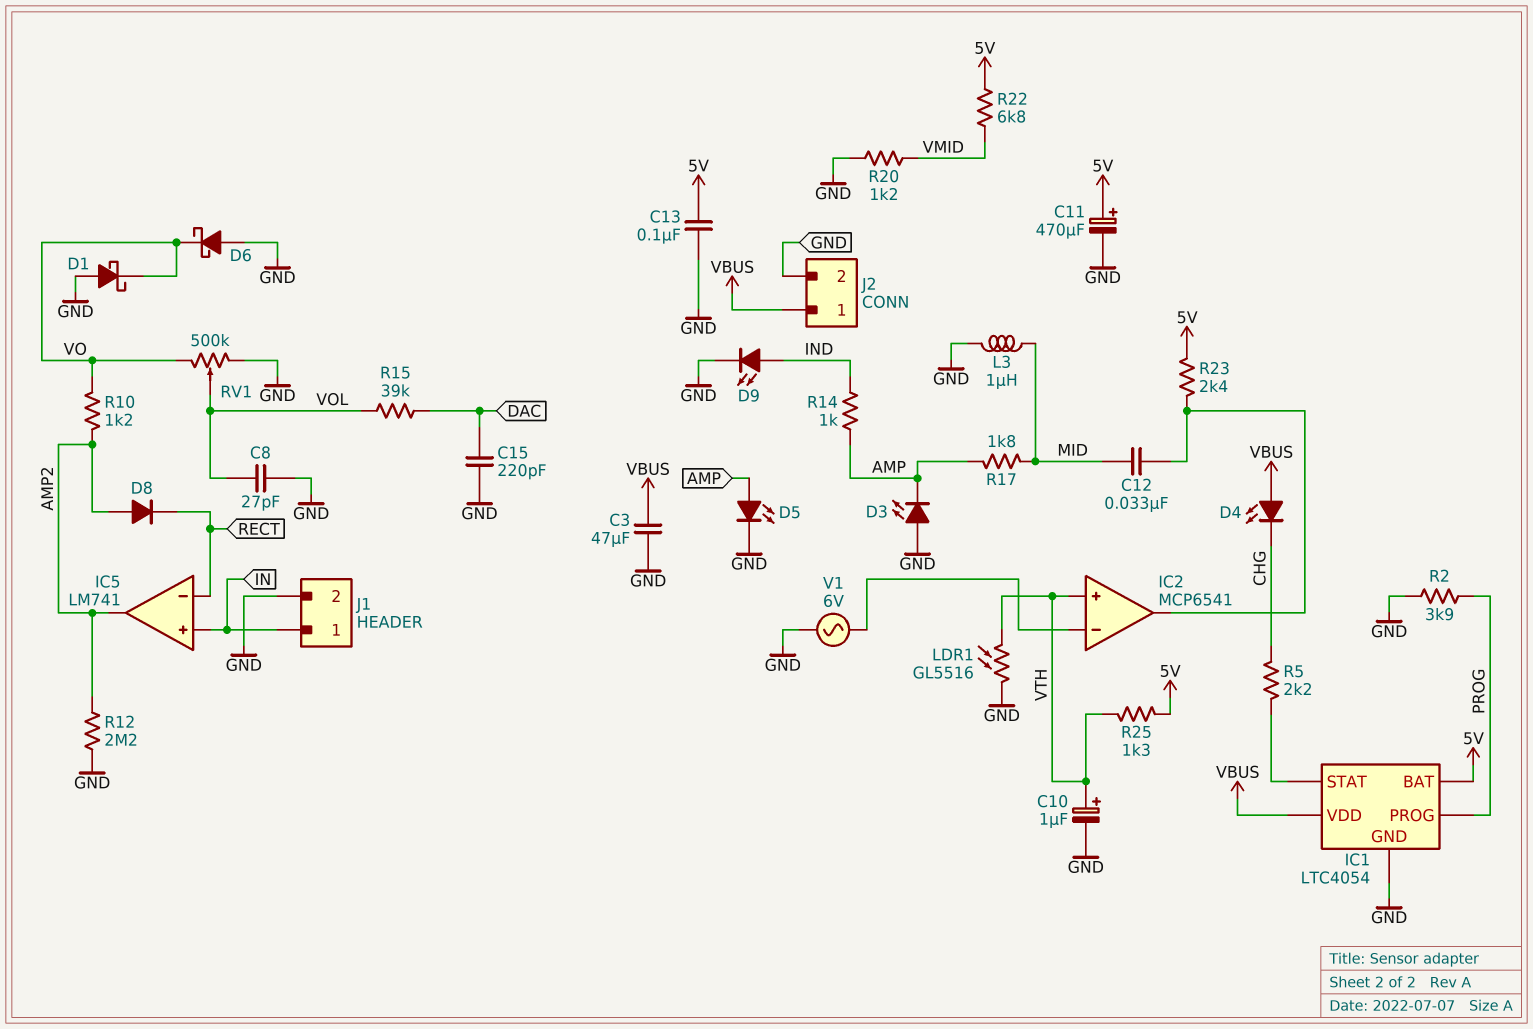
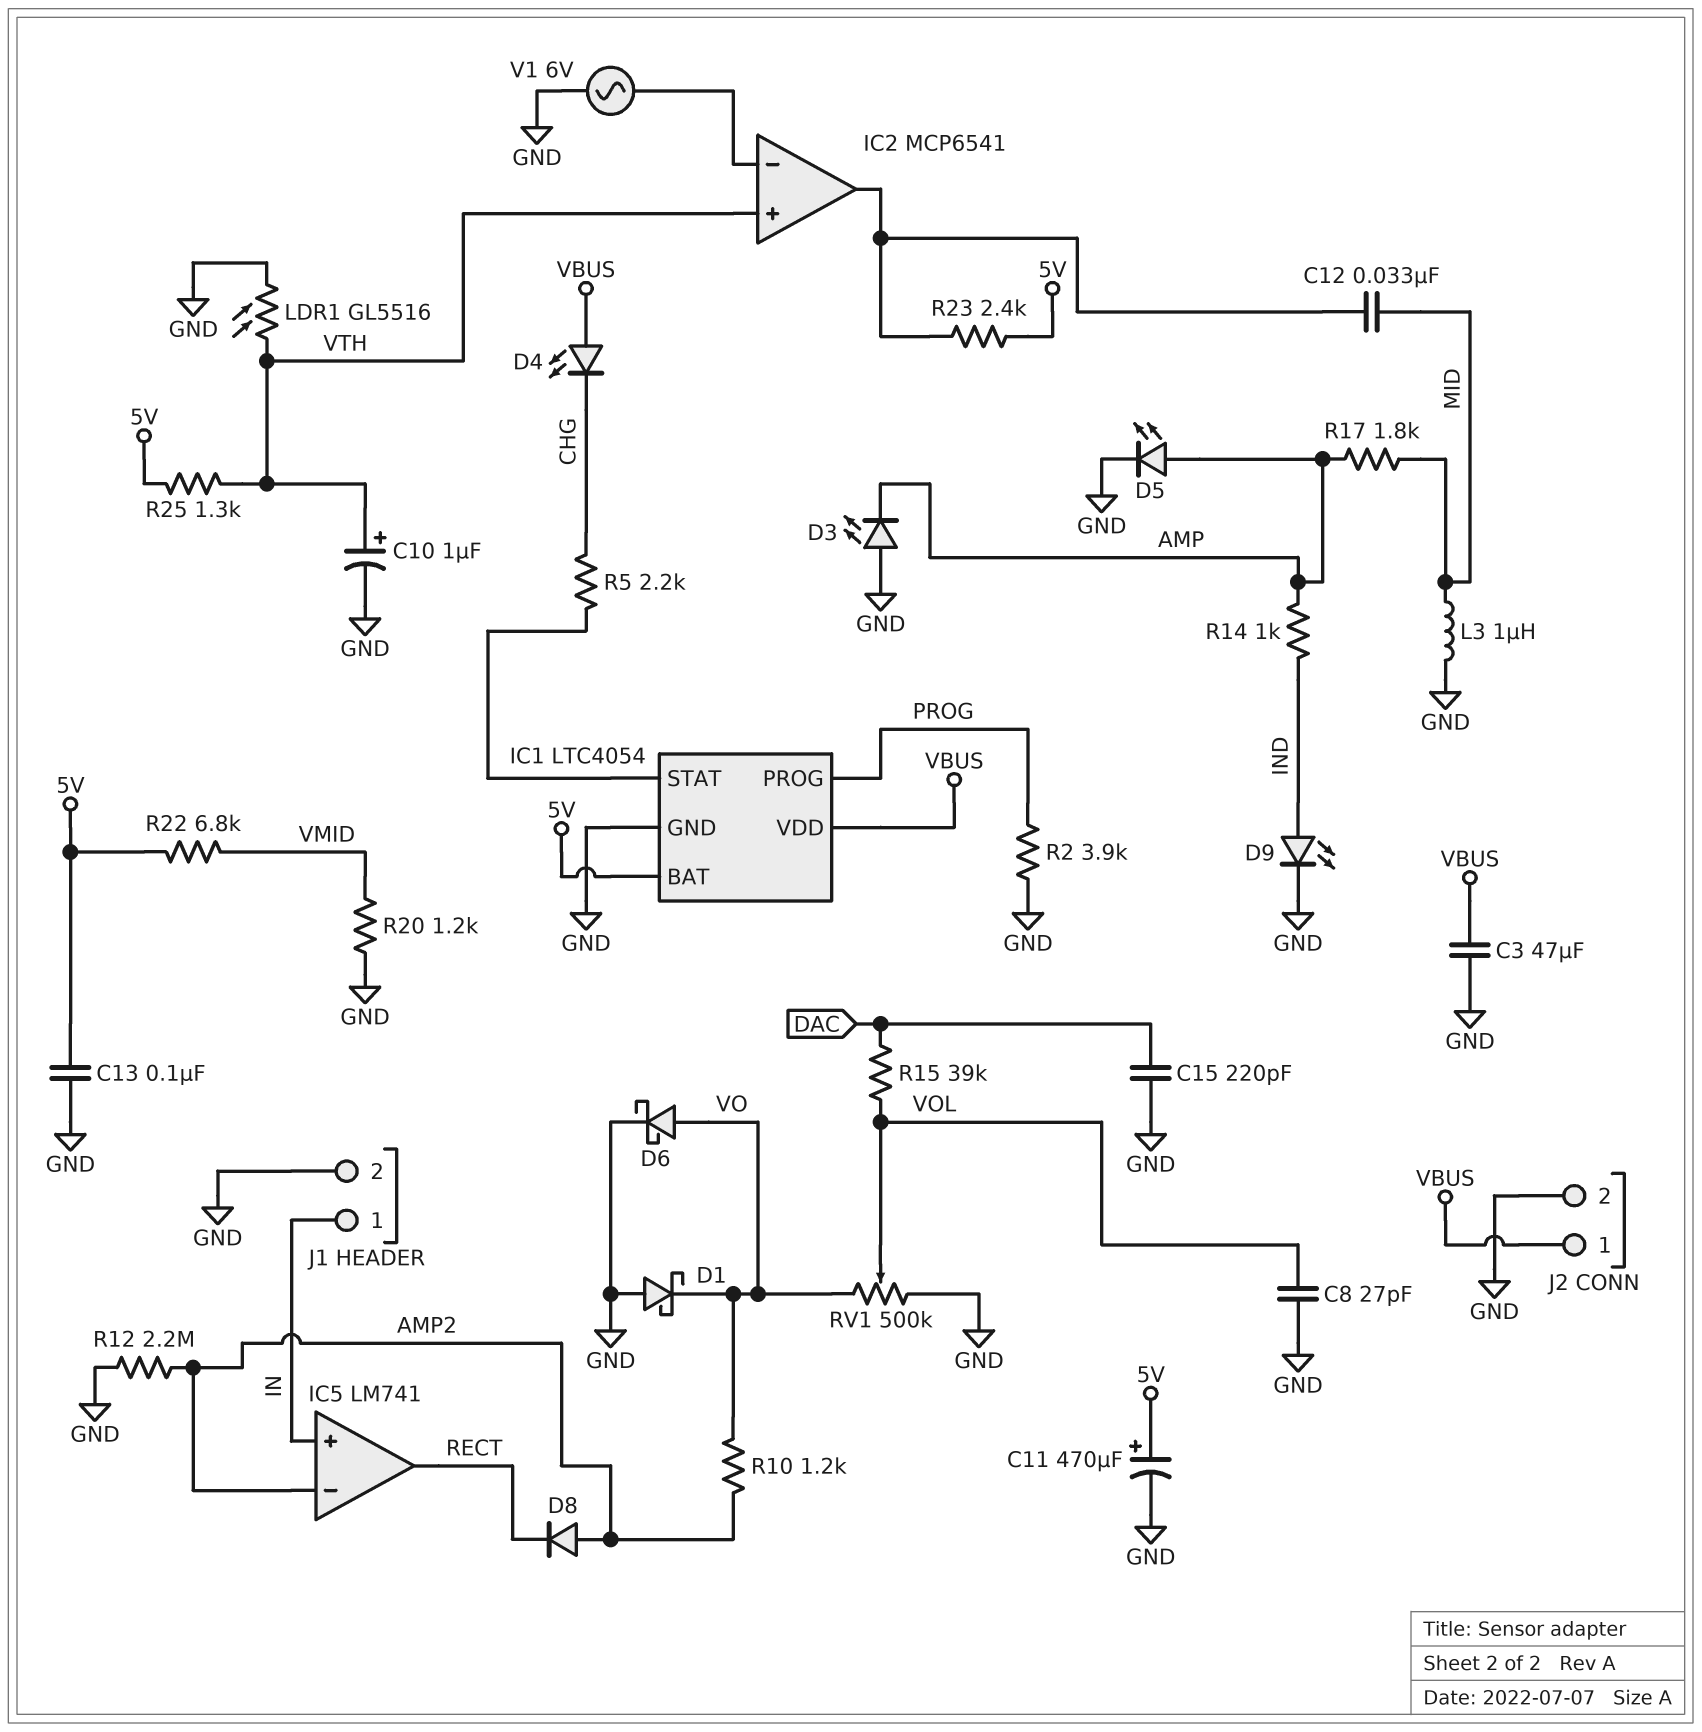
D6: schottky (A GND, K VO) -> schottky (A VO, K GND)
IC5 pin in-: RECT -> AMP2
IC5 pin out: AMP2 -> RECT

